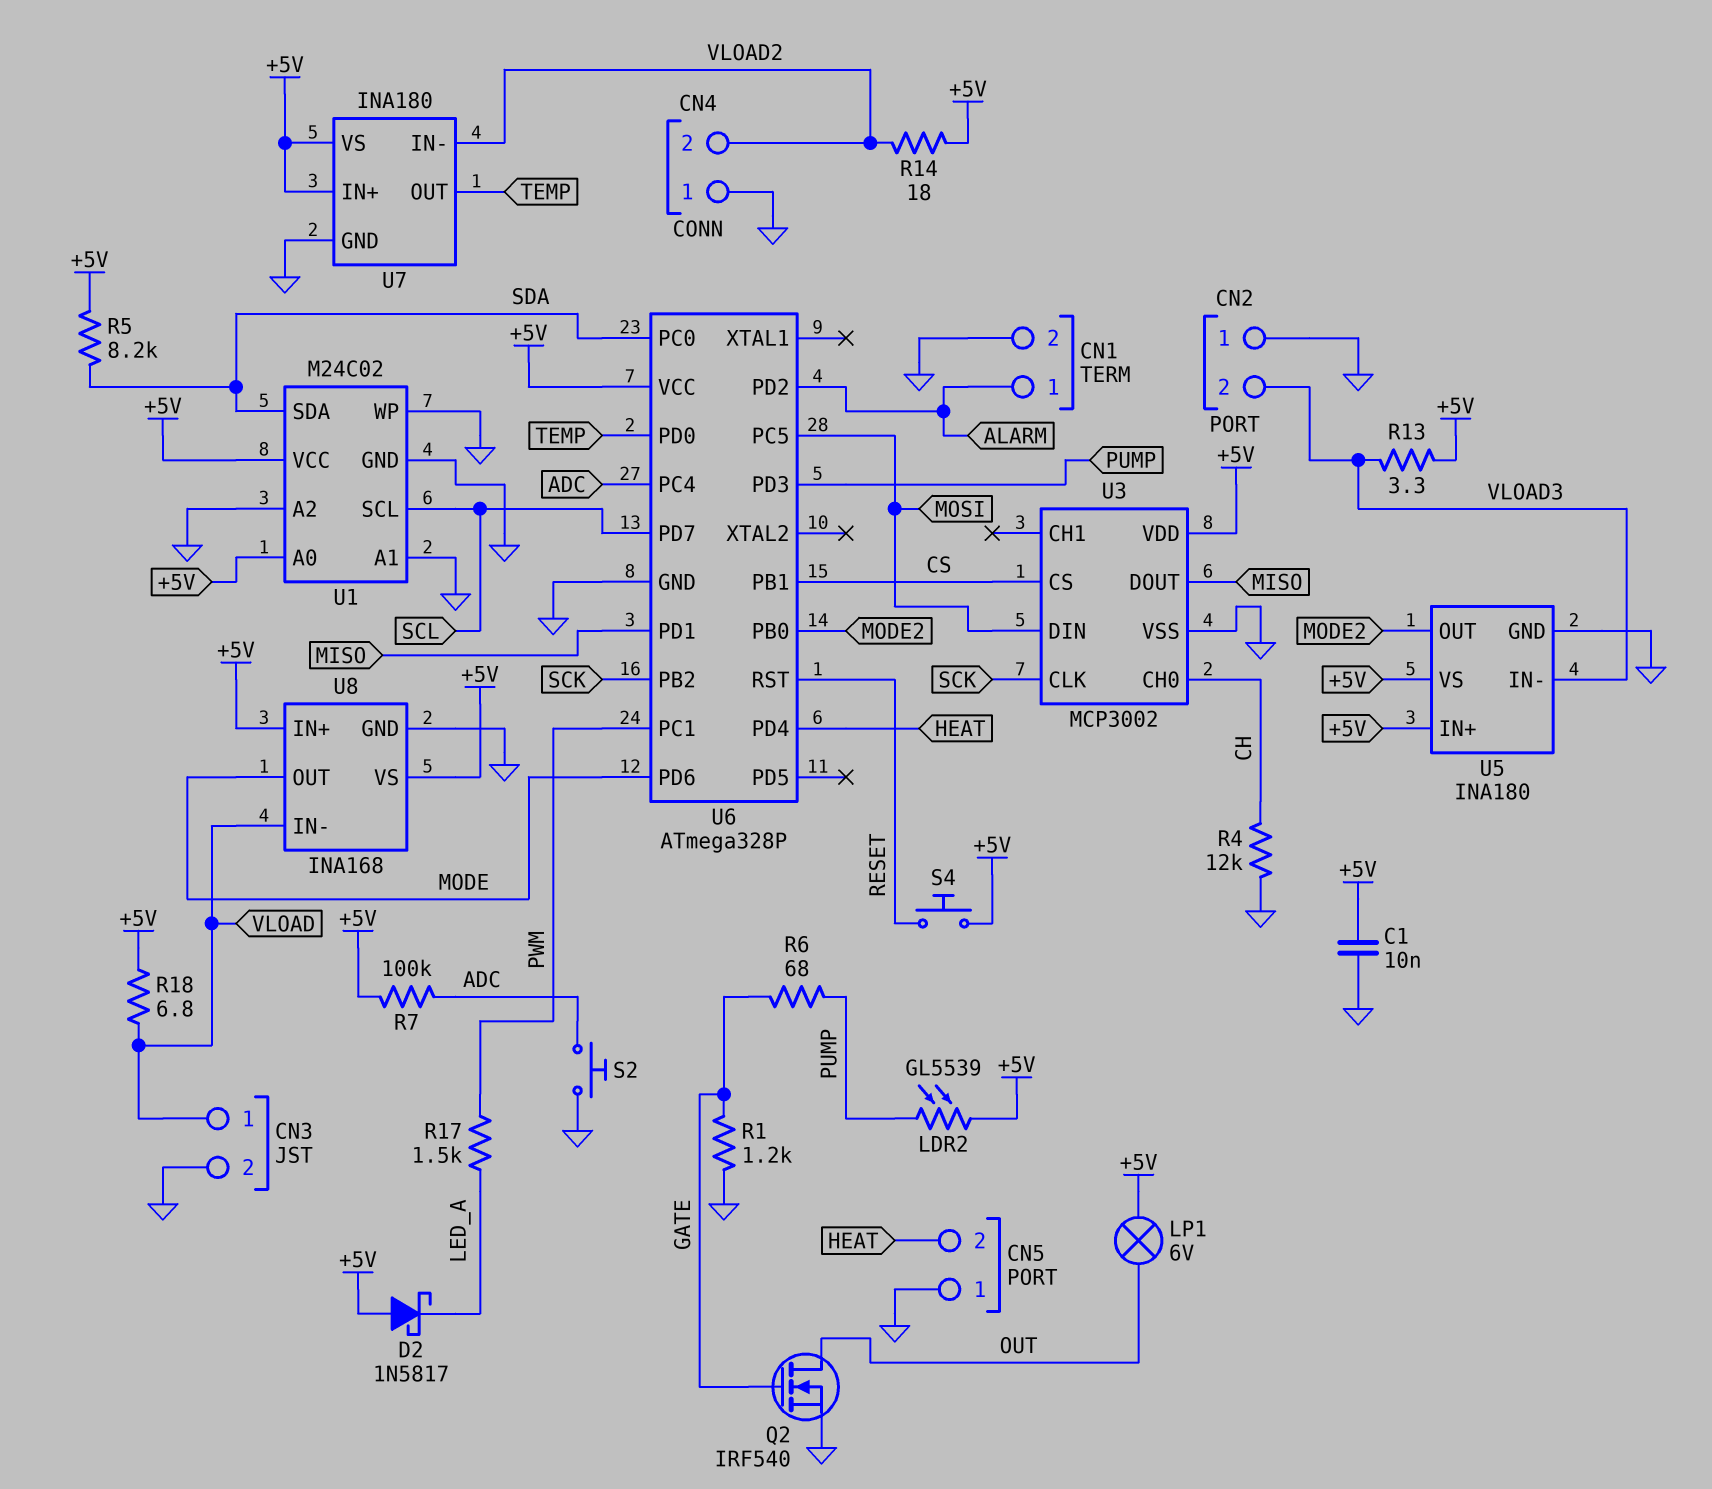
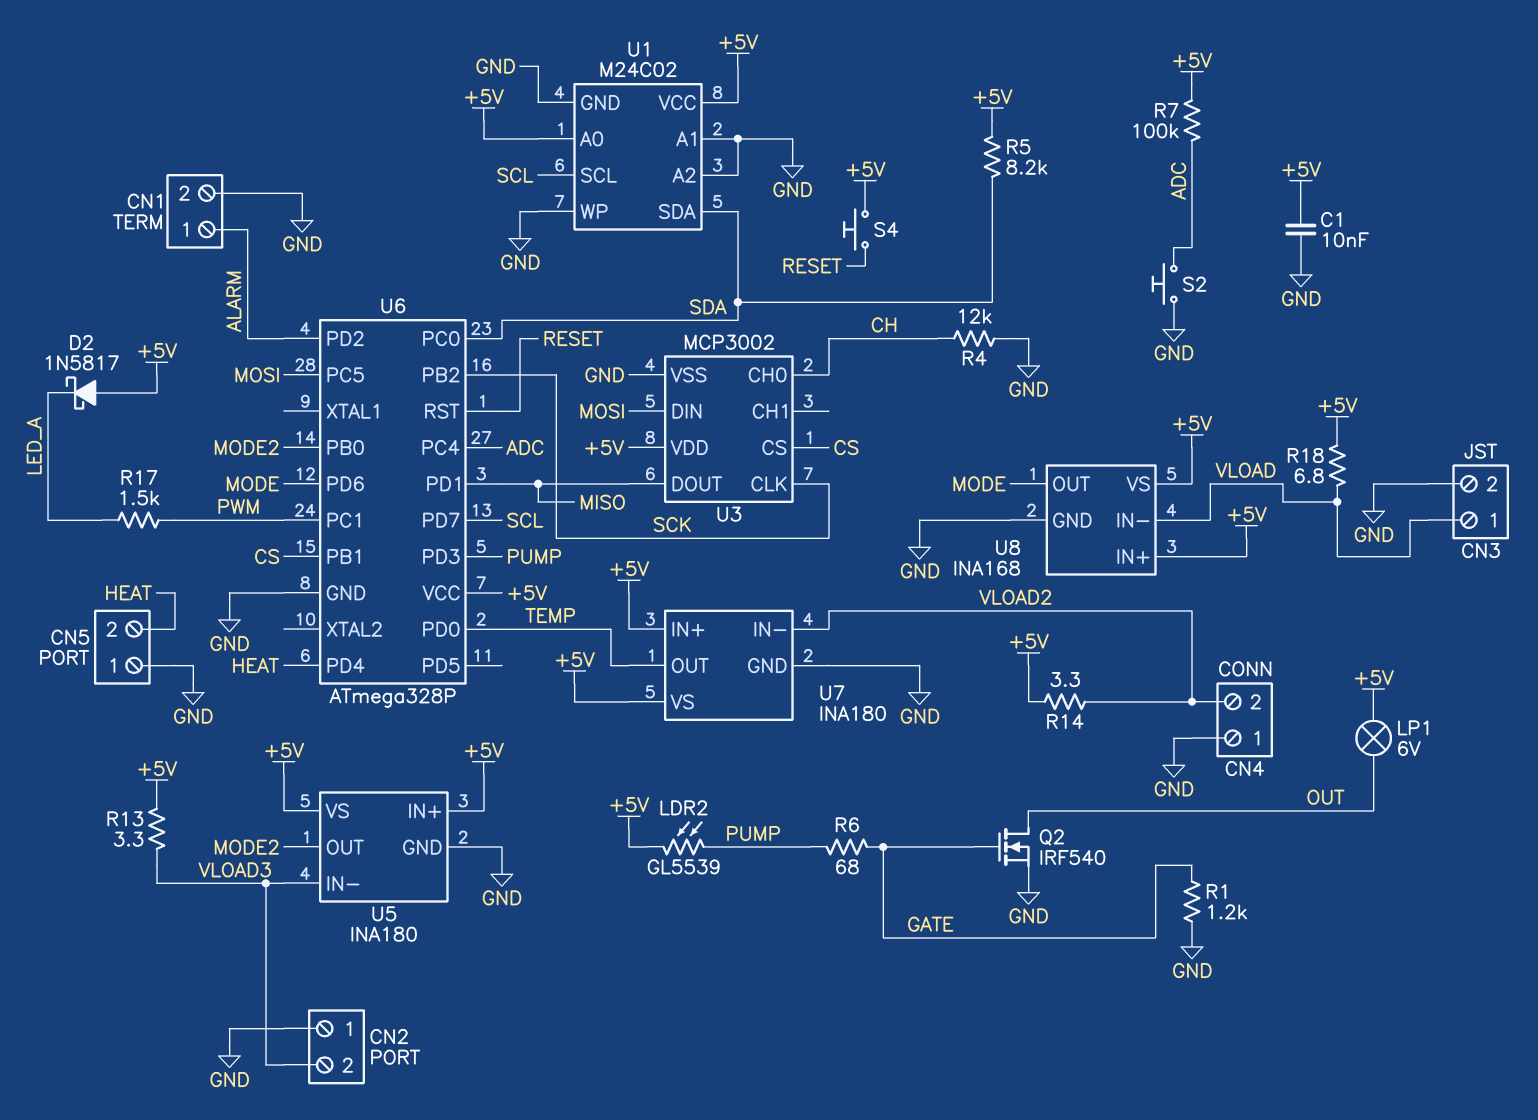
R14: 18 (+5V, VLOAD2) -> 3.3 (+5V, VLOAD2)

